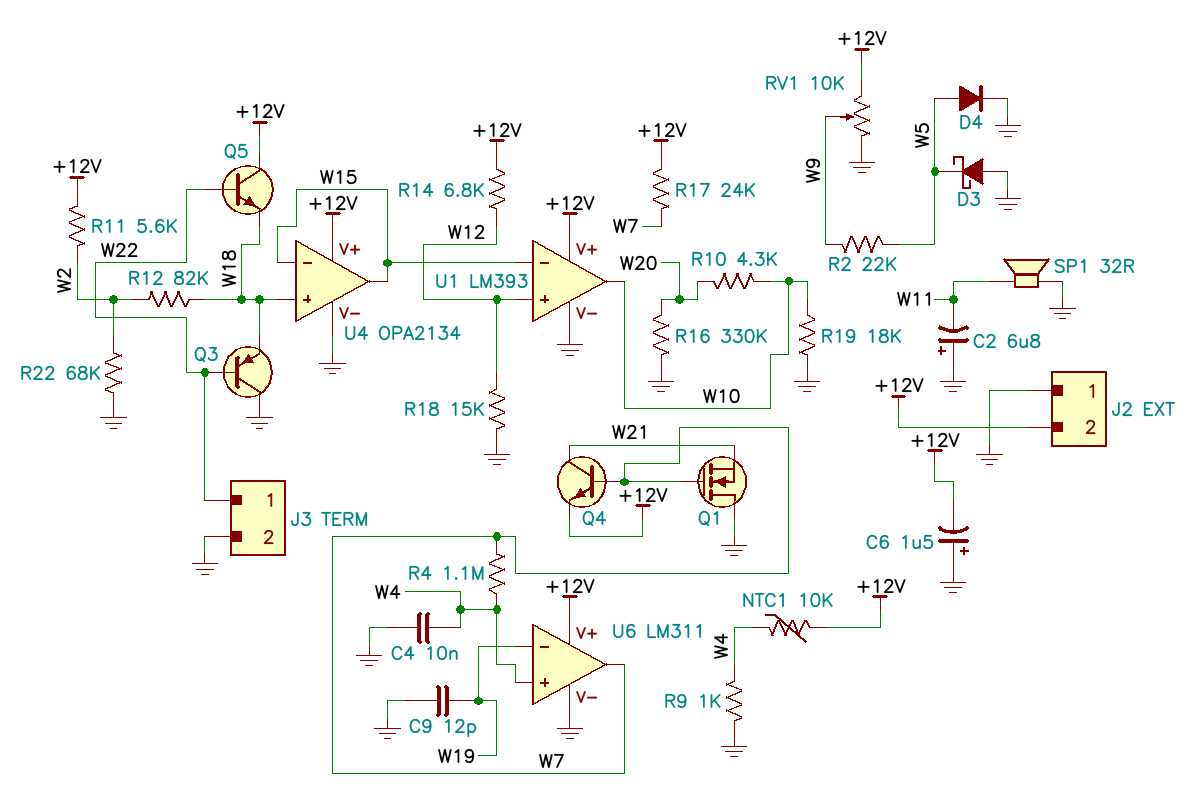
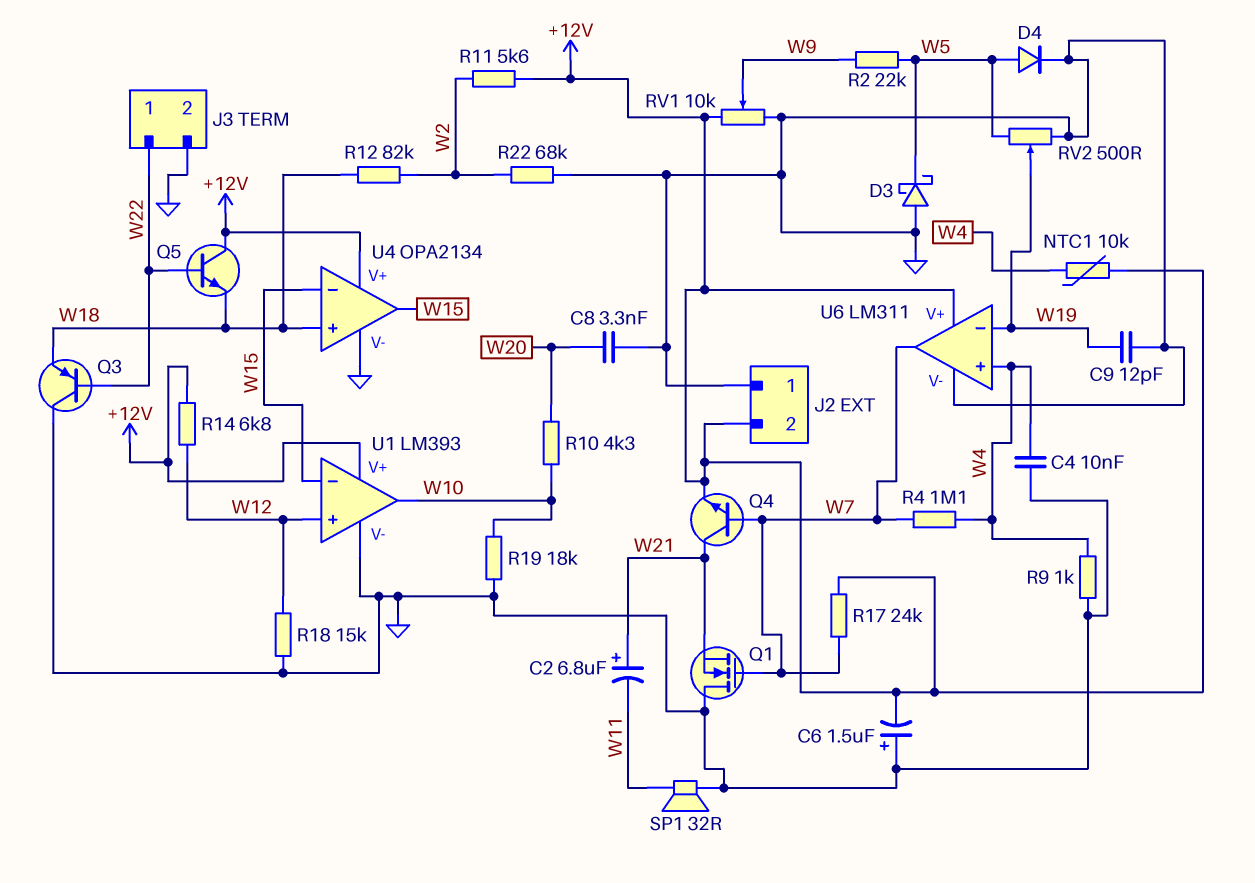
C2: 6.8uF (plus GND, minus W11) -> 6.8uF (plus W21, minus W11)
C8: none -> 3.3nF (GND, W20)
R16: 330k (GND, W20) -> none
RV2: none -> 500 (GND, W5, wiper W19)

